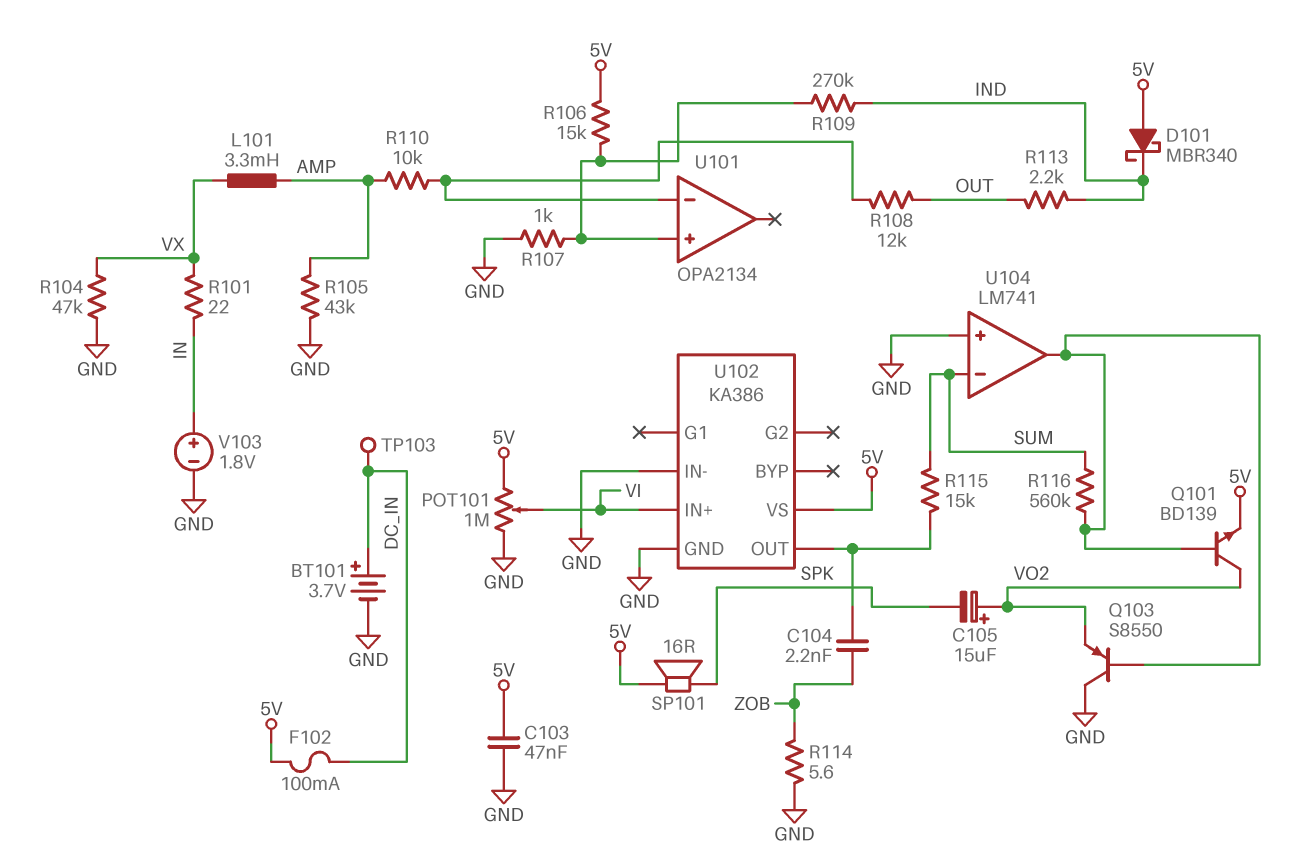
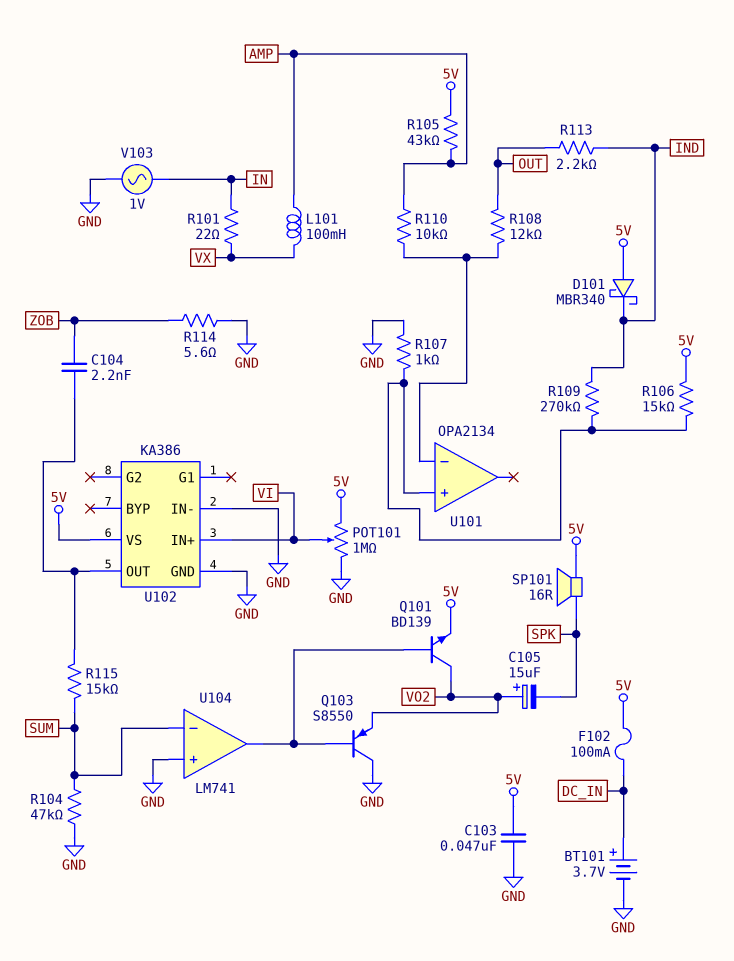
L101: 3.3mH (AMP, VX) -> 100mH (AMP, VX)
R104: 47k (GND, VX) -> 47k (GND, SUM)
R105: 43k (AMP, GND) -> 43k (5V, AMP)
R116: 560k (SUM, U104/out) -> none
TP103: test point (DC_IN) -> none
V103: 1.8V (plus IN, minus GND) -> AC 1V (GND, IN)

